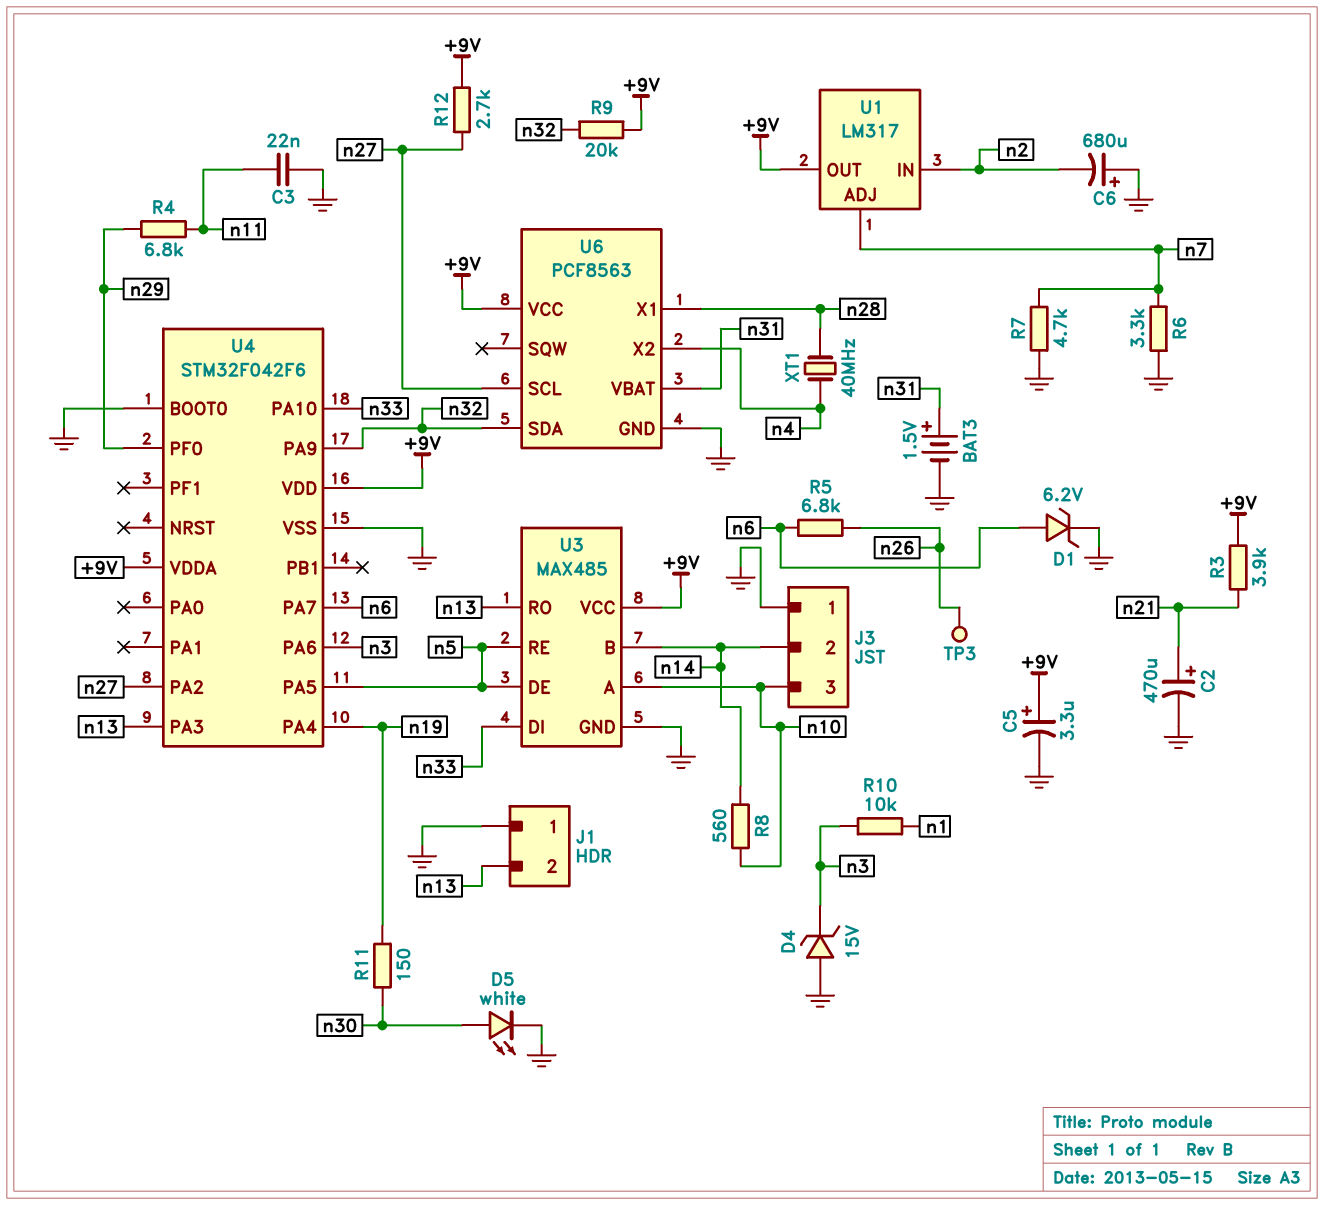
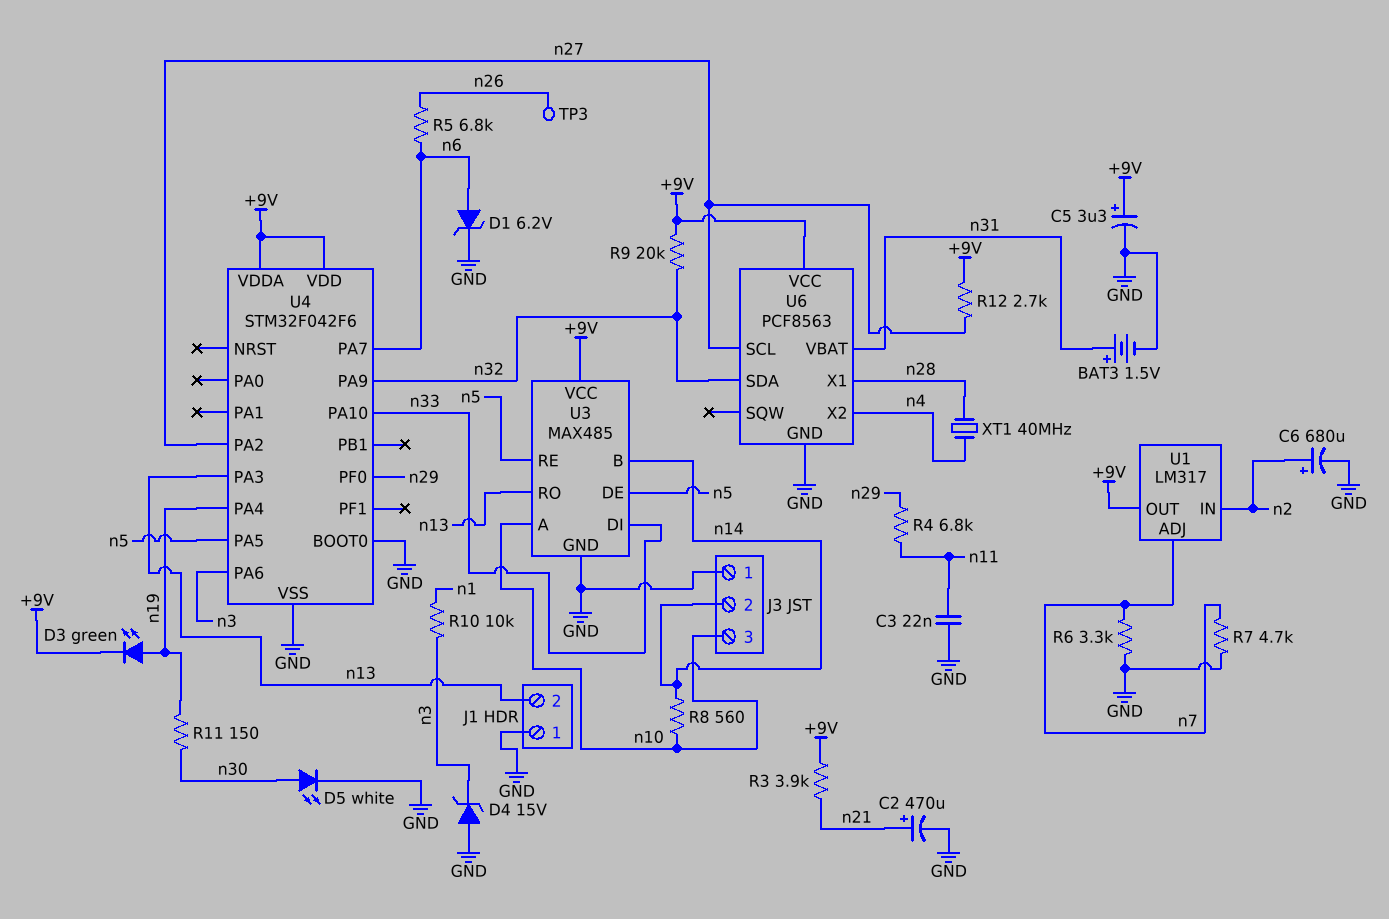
C6: 680uF (plus GND, minus n2) -> 680uF (plus n2, minus GND)
D3: none -> LED green (A n19, K +9V)

